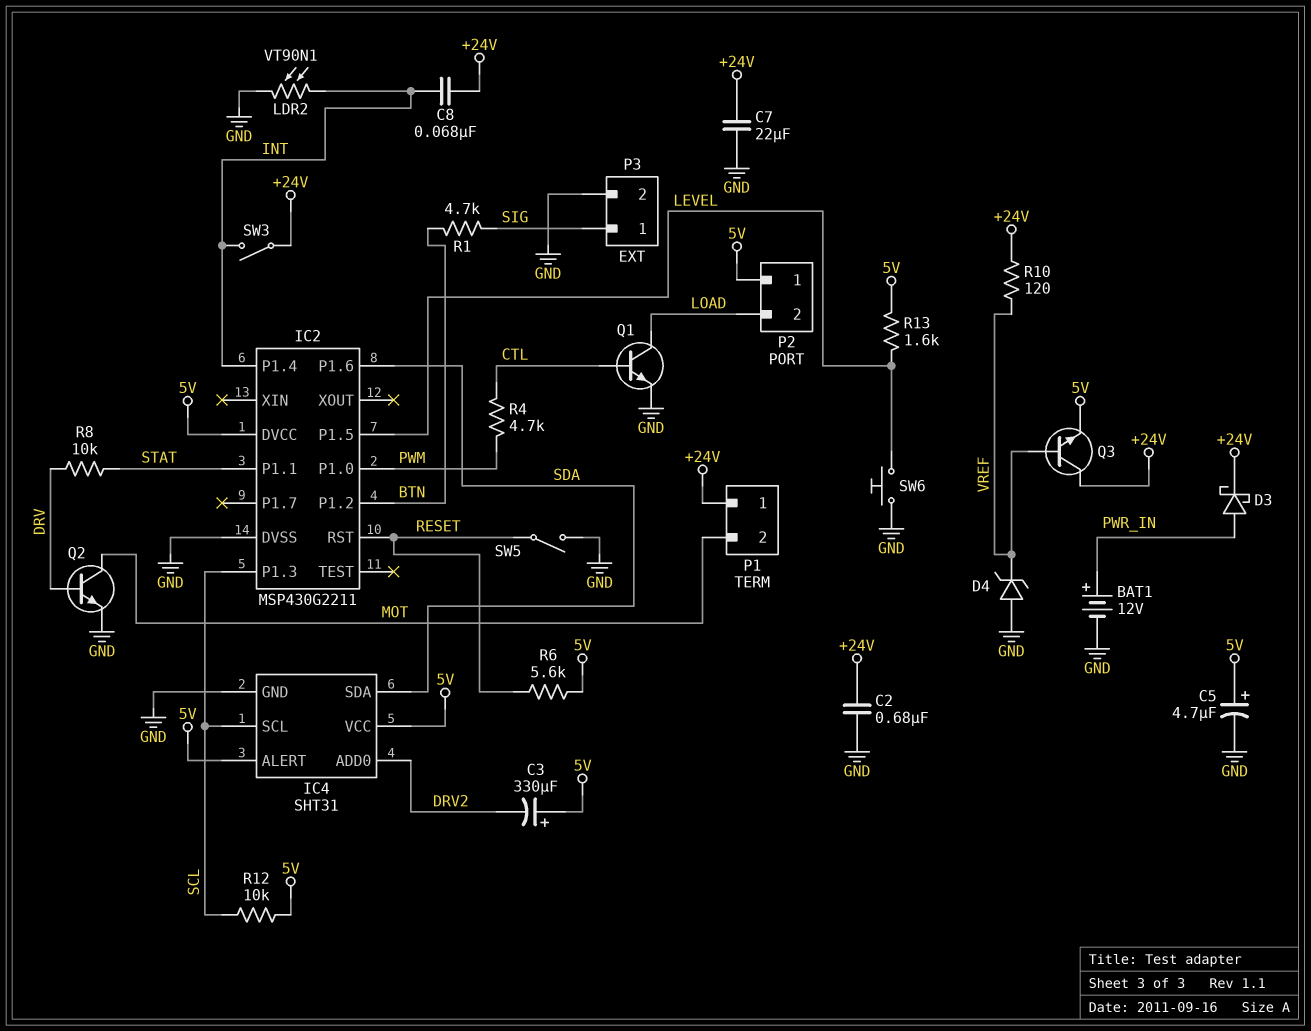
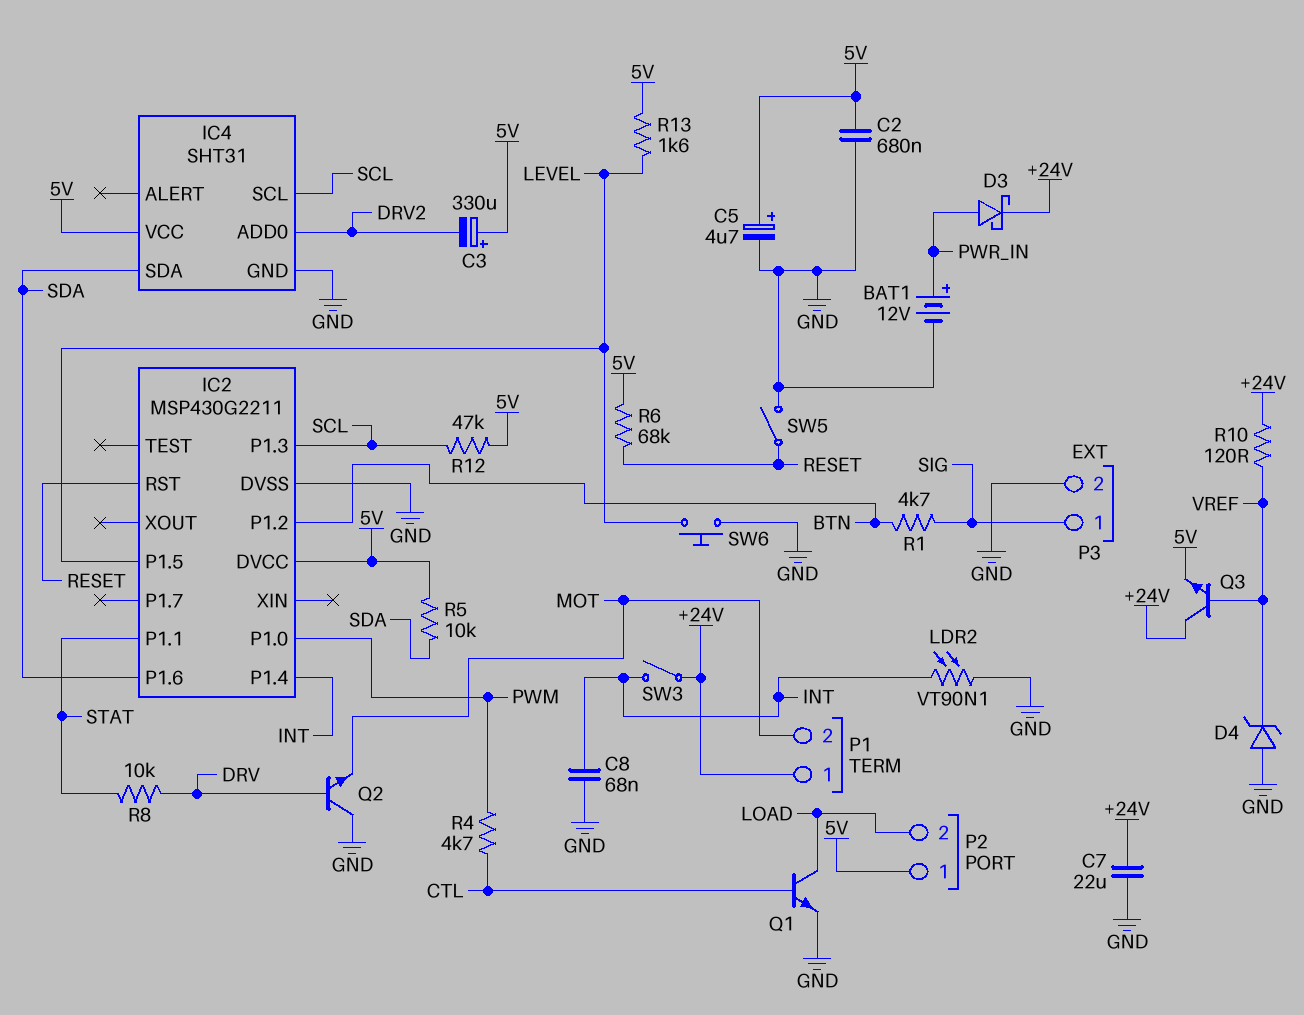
C2: 680nF (+24V, GND) -> 680nF (5V, GND)
C8: 68nF (+24V, INT) -> 68nF (GND, INT)
IC4 pin ALERT: 5V -> none
Q2: NPN (B DRV, C MOT, E GND) -> NPN (B DRV, C GND, E MOT)
R5: none -> 10k (5V, SDA)
R6: 5.6k (5V, RESET) -> 68k (5V, RESET)
R12: 10k (5V, SCL) -> 47k (5V, SCL)

